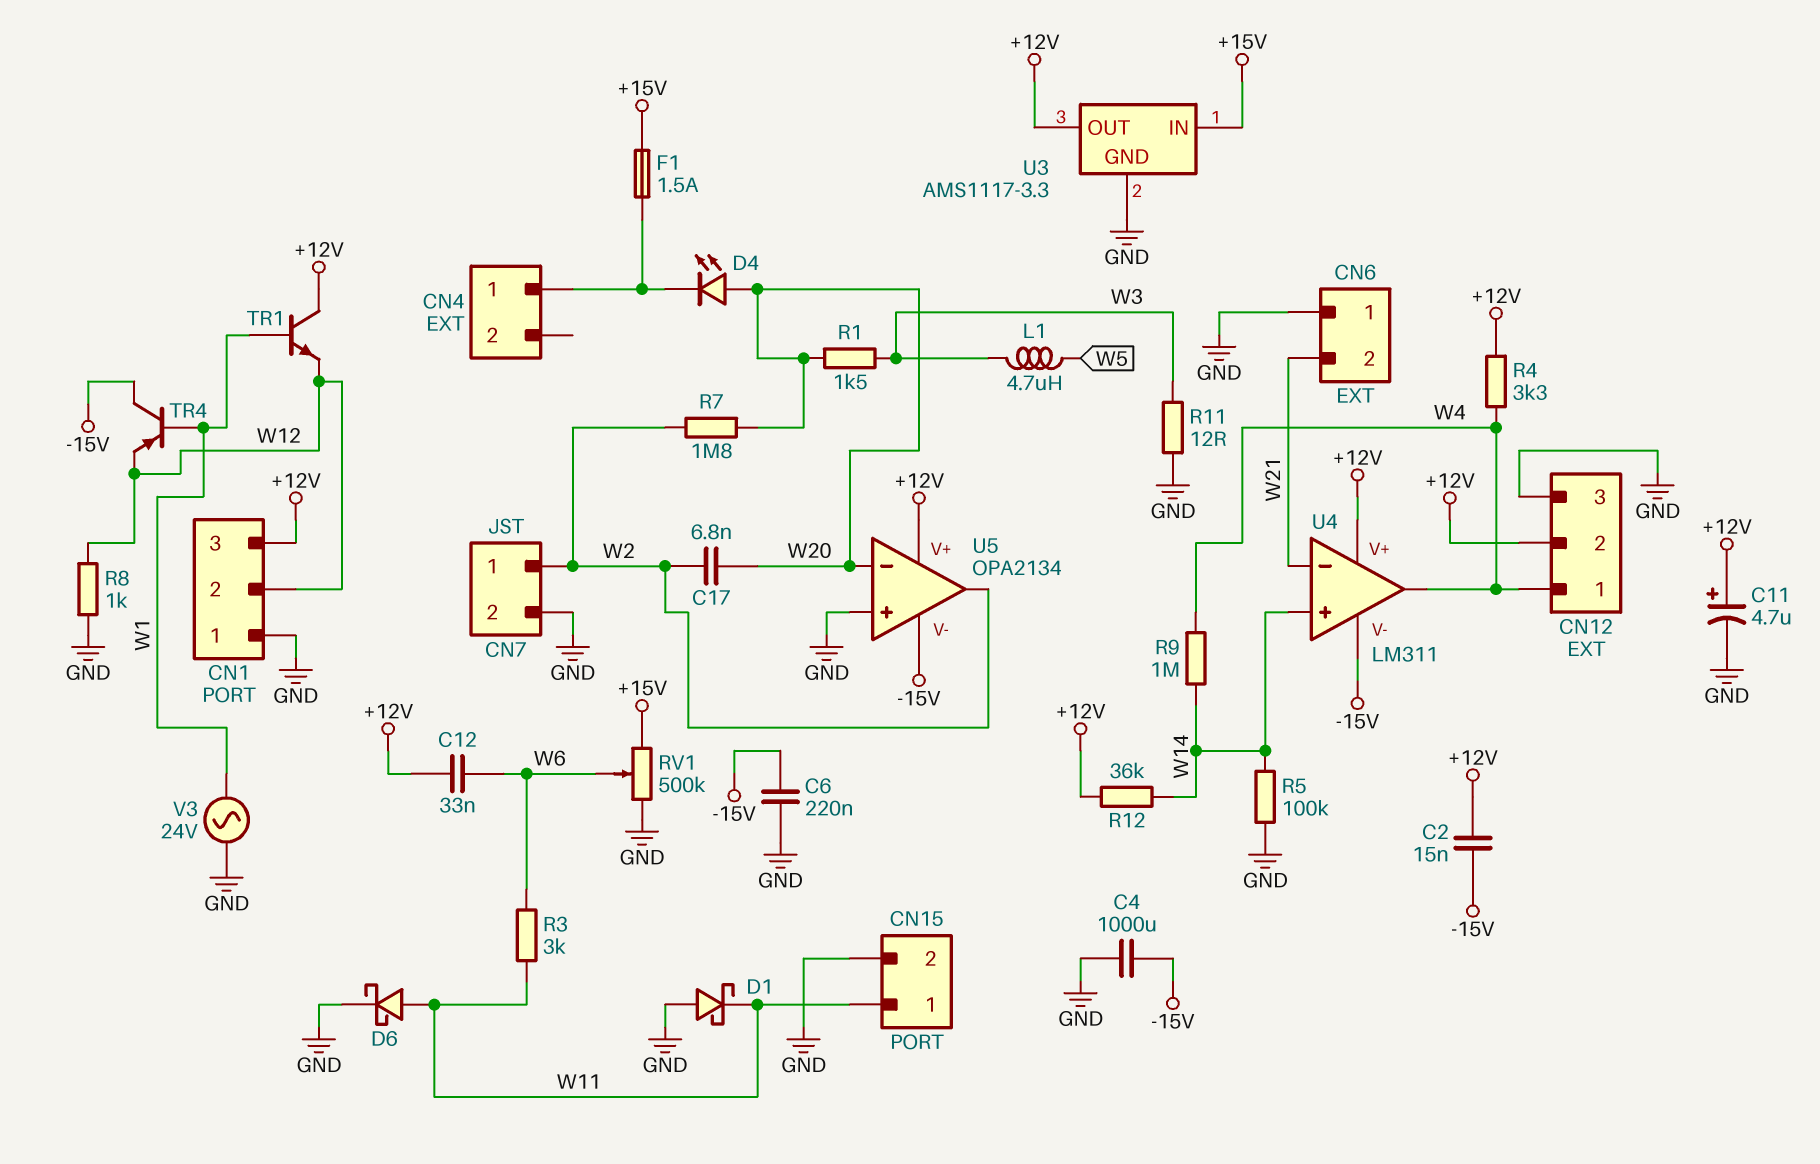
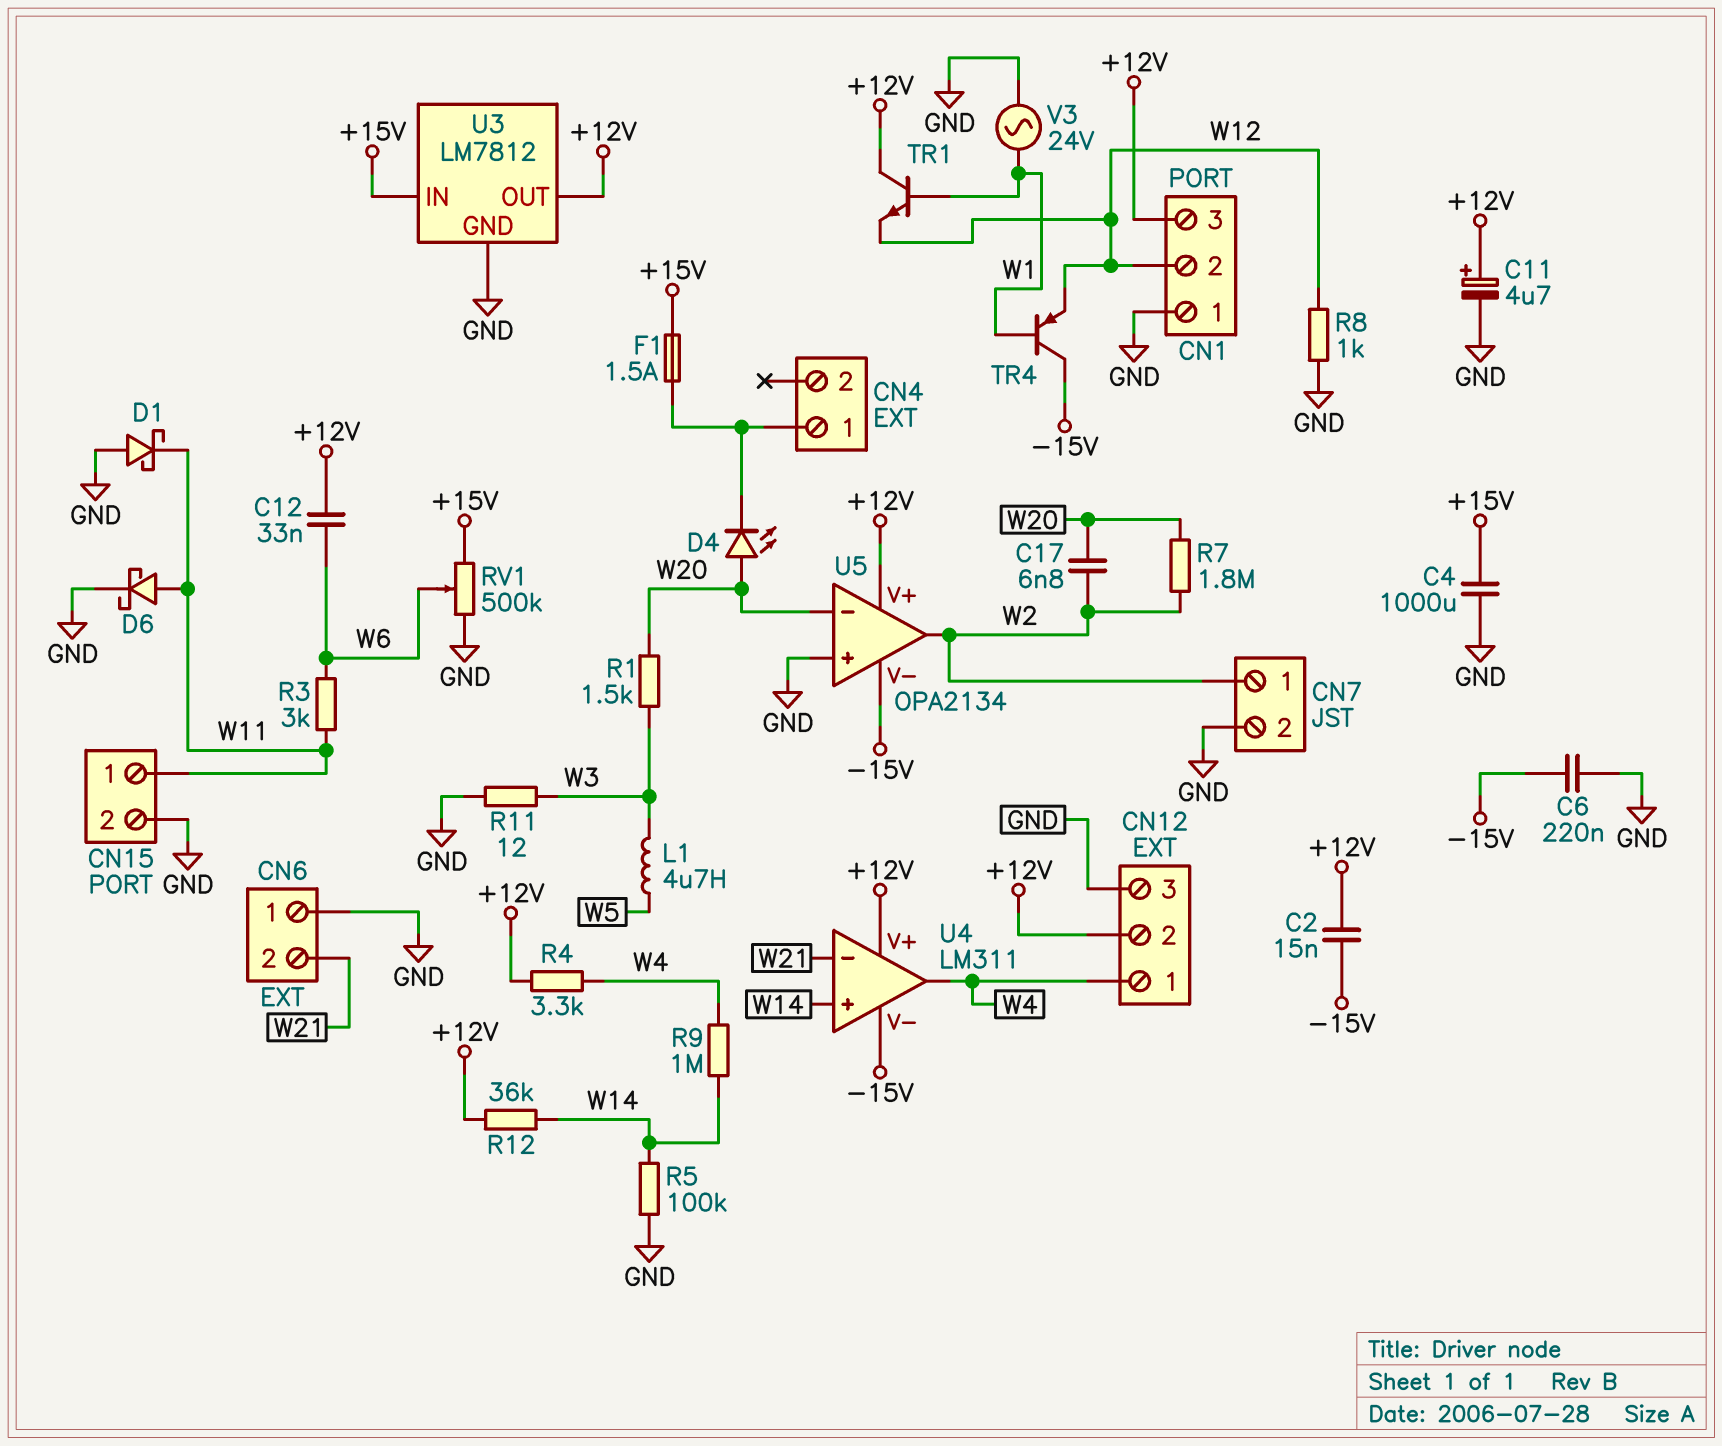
C4: 1000uF (-15V, GND) -> 1000uF (+15V, GND)
U3: AMS1117-3.3 -> LM7812

